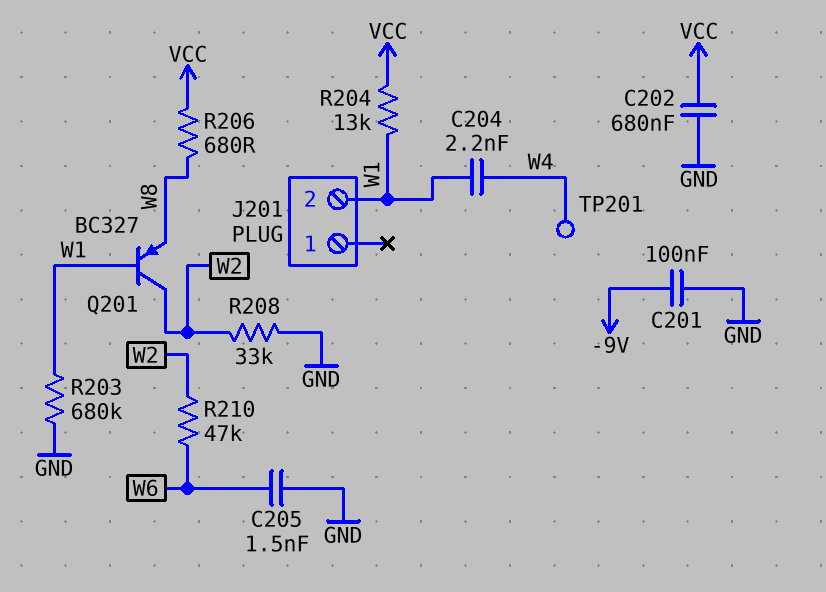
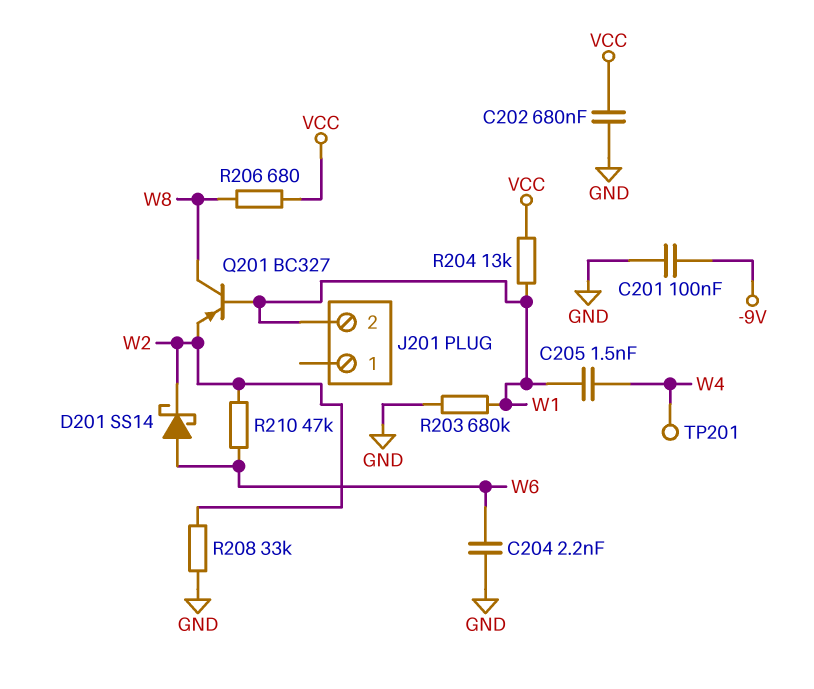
C204: 2.2nF (W1, W4) -> 2.2nF (GND, W6)
C205: 1.5nF (GND, W6) -> 1.5nF (W1, W4)
D201: none -> schottky SS14 (A W6, K W2)
Q201: PNP BC327 (B W1, C W2, E W8) -> PNP BC327 (B W1, C W8, E W2)

